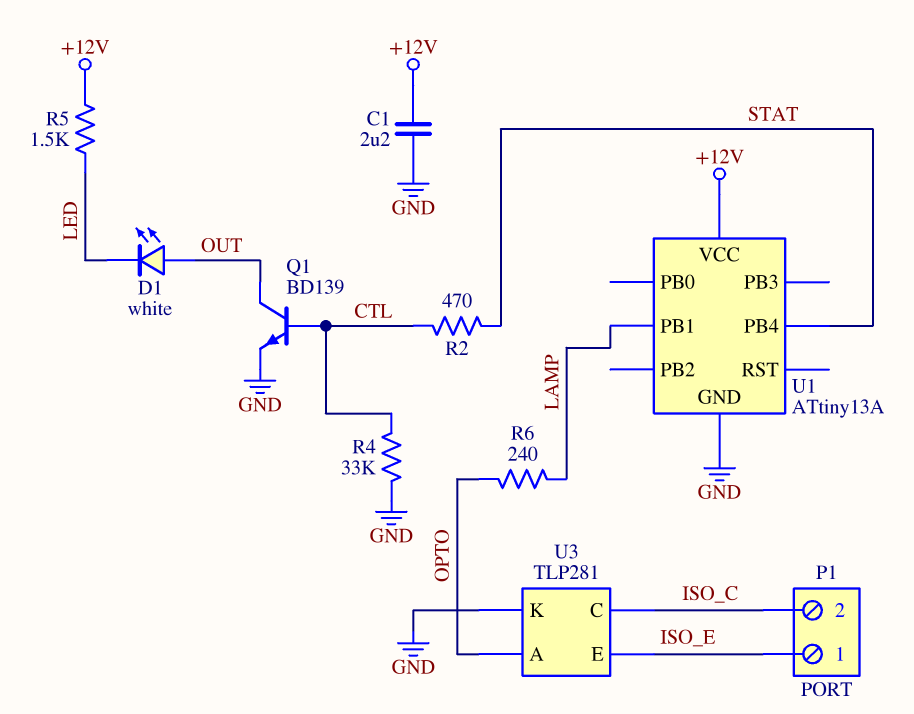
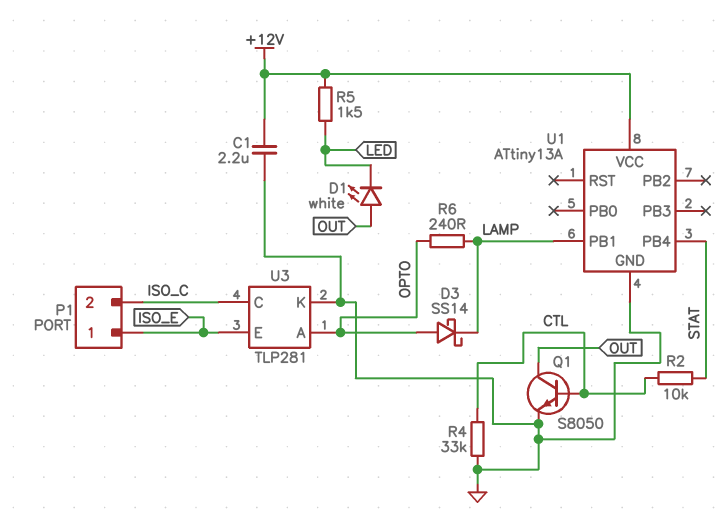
D3: none -> schottky SS14 (A OPTO, K LAMP)
Q1: NPN BD139 (B CTL, C OUT, E GND) -> NPN S8050 (B CTL, C OUT, E GND)
R2: 470 (CTL, STAT) -> 10k (CTL, STAT)

